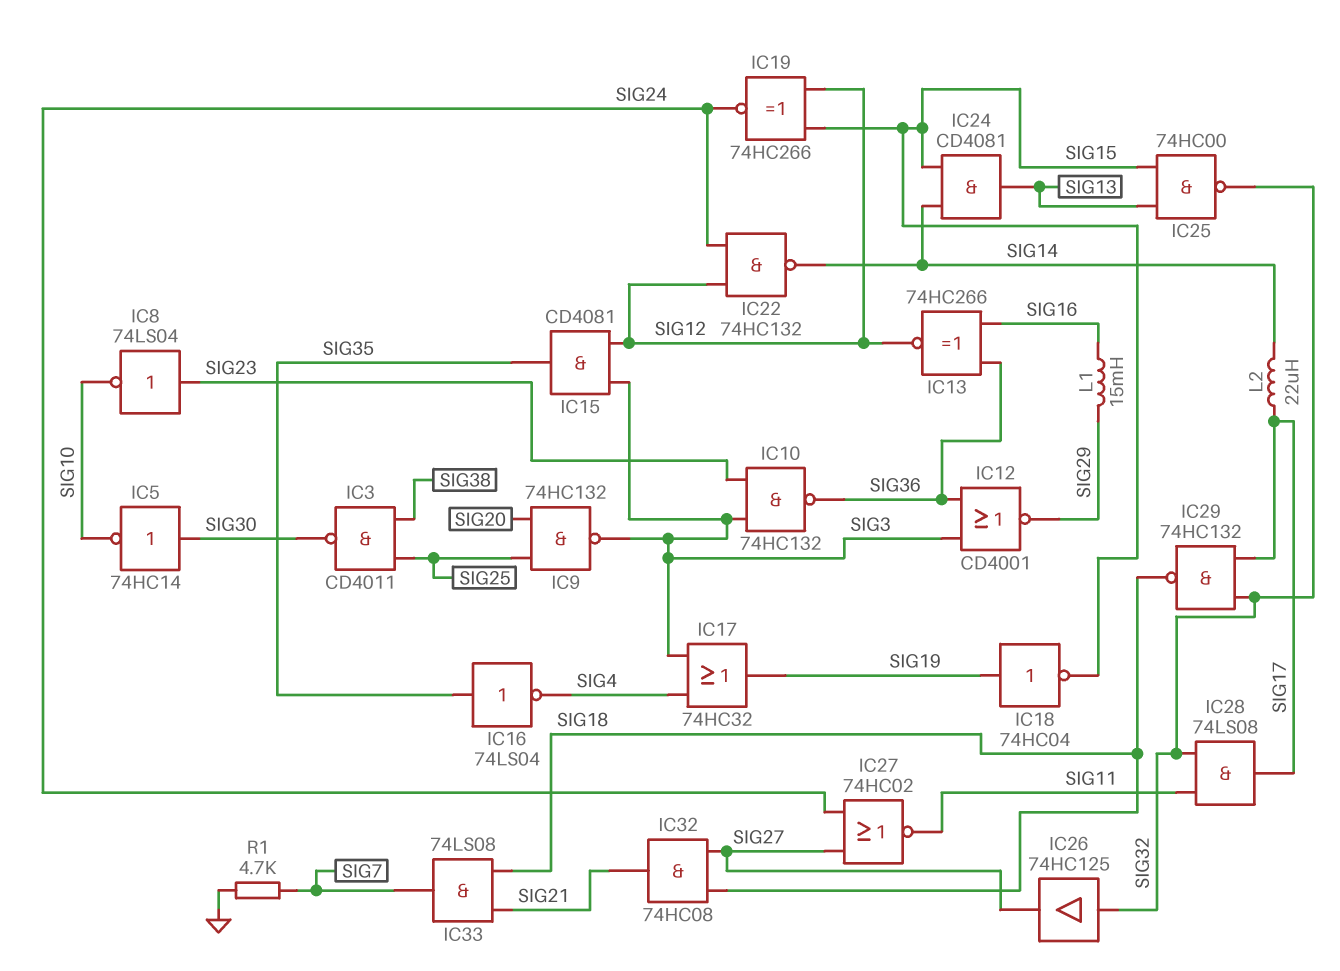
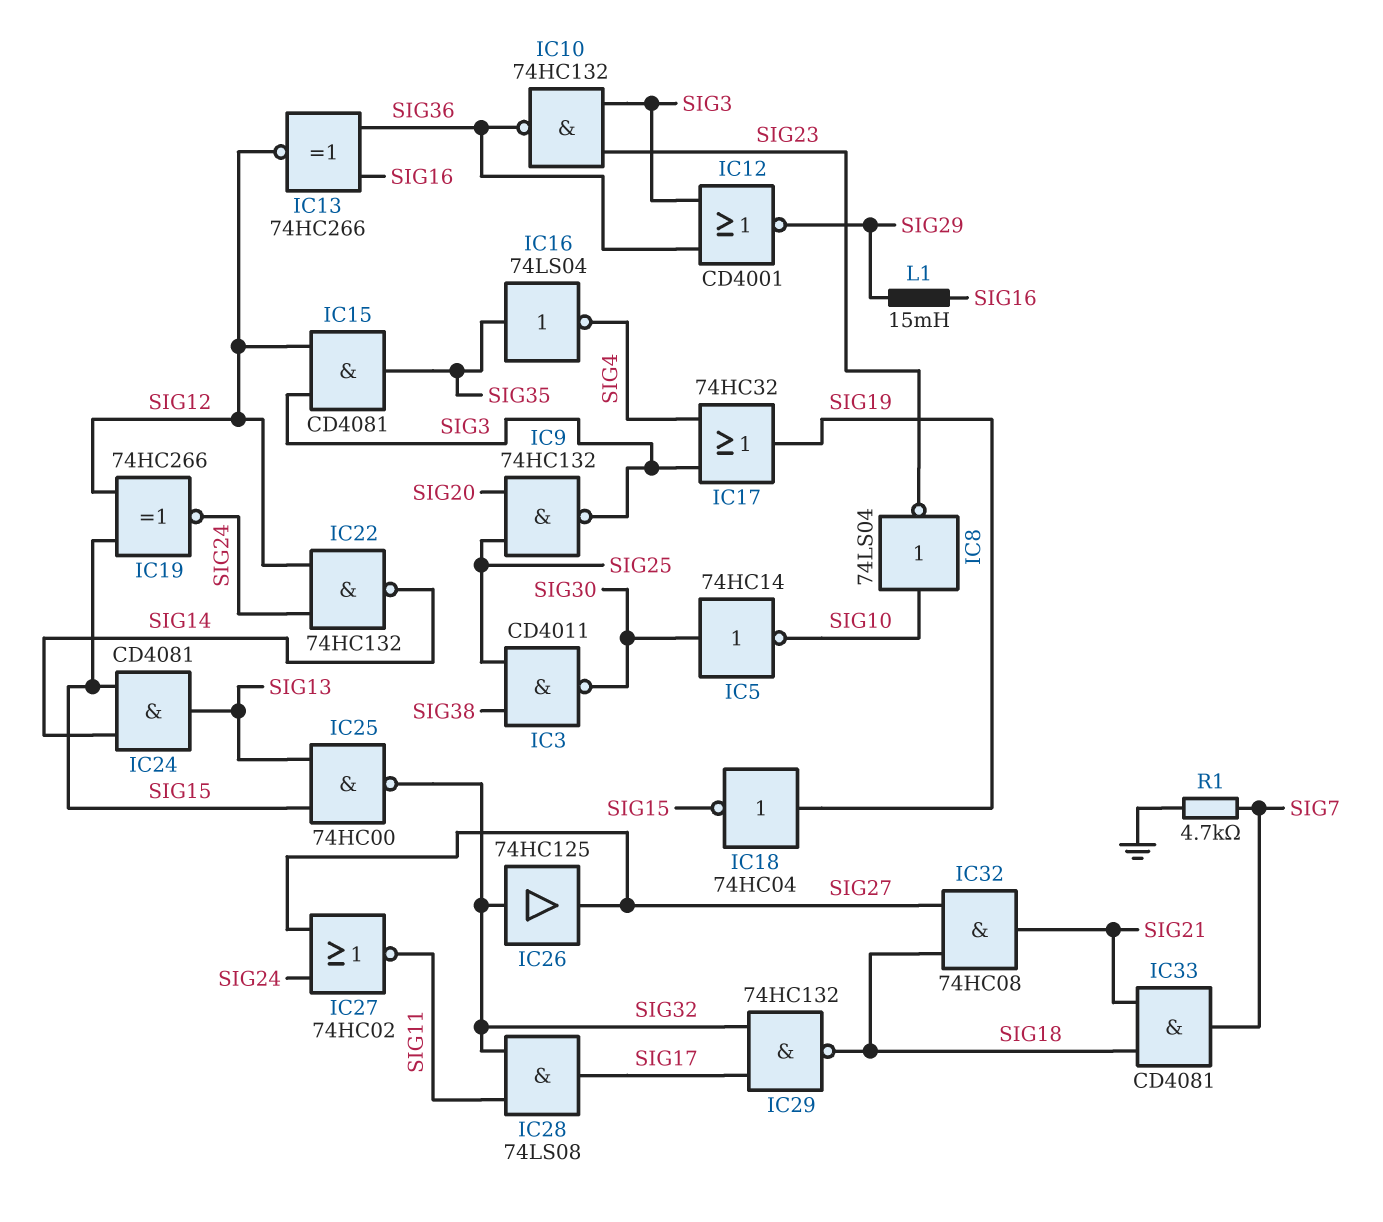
IC8: NOT 74LS04 (in SIG23, out SIG10) -> NOT 74LS04 (in SIG10, out SIG23)
IC33: AND 74LS08 (in SIG18, in SIG21, out SIG7) -> AND CD4081 (in SIG18, in SIG21, out SIG7)
L2: 22uH (SIG14, SIG17) -> none

